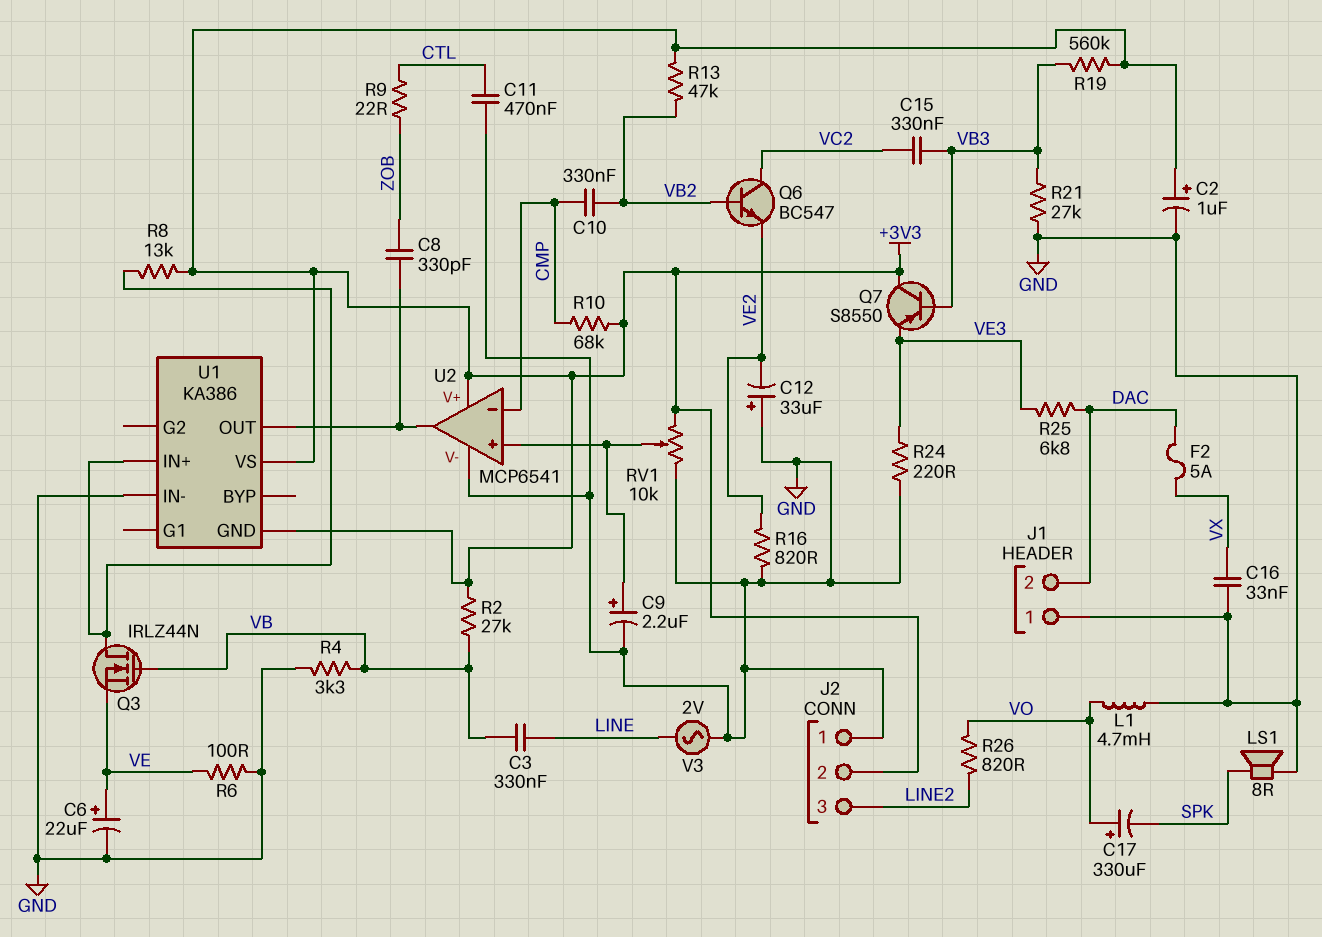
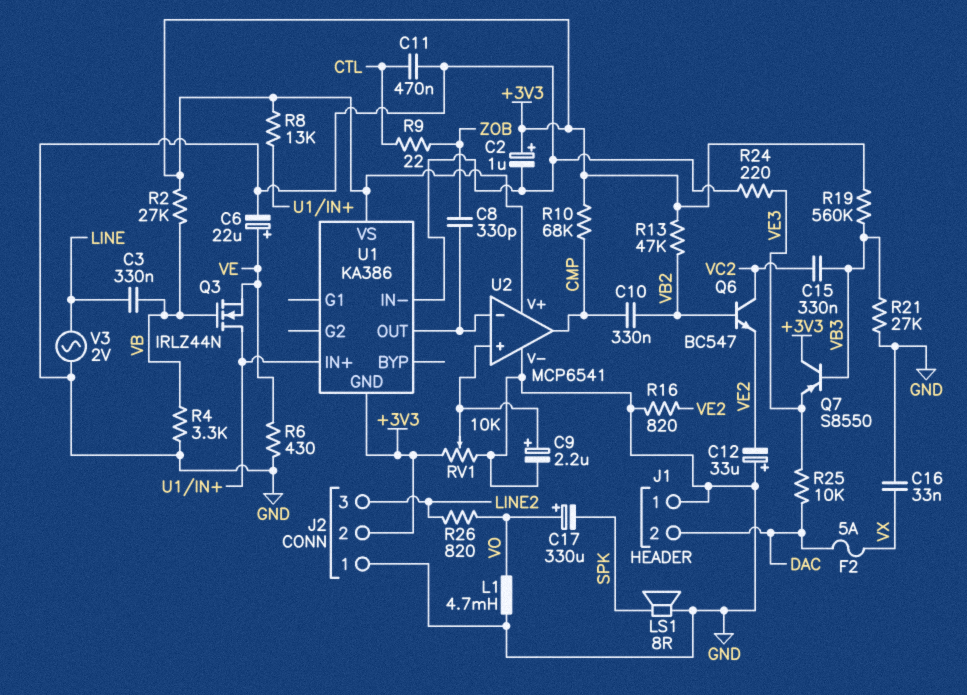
R6: 100 (GND, VE) -> 430 (GND, VE)
R25: 6.8k (DAC, VE3) -> 10k (DAC, VE3)
U2 pin in-: CMP -> U1/OUT
U2 pin out: U1/OUT -> CMP

